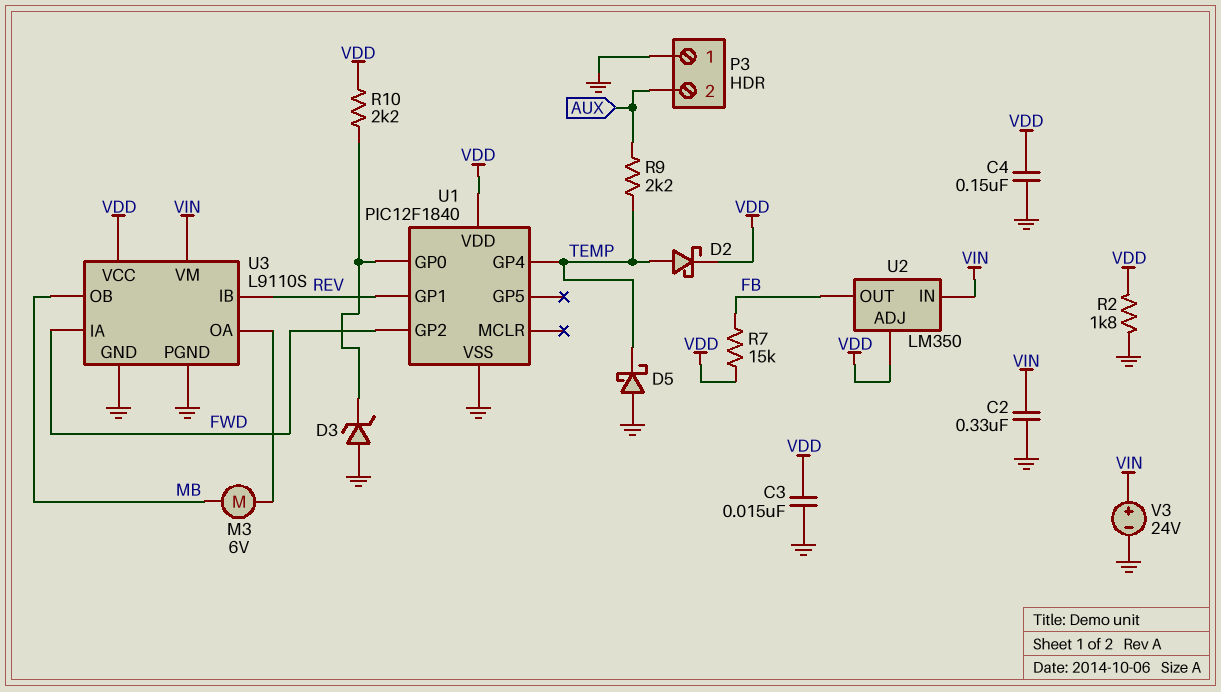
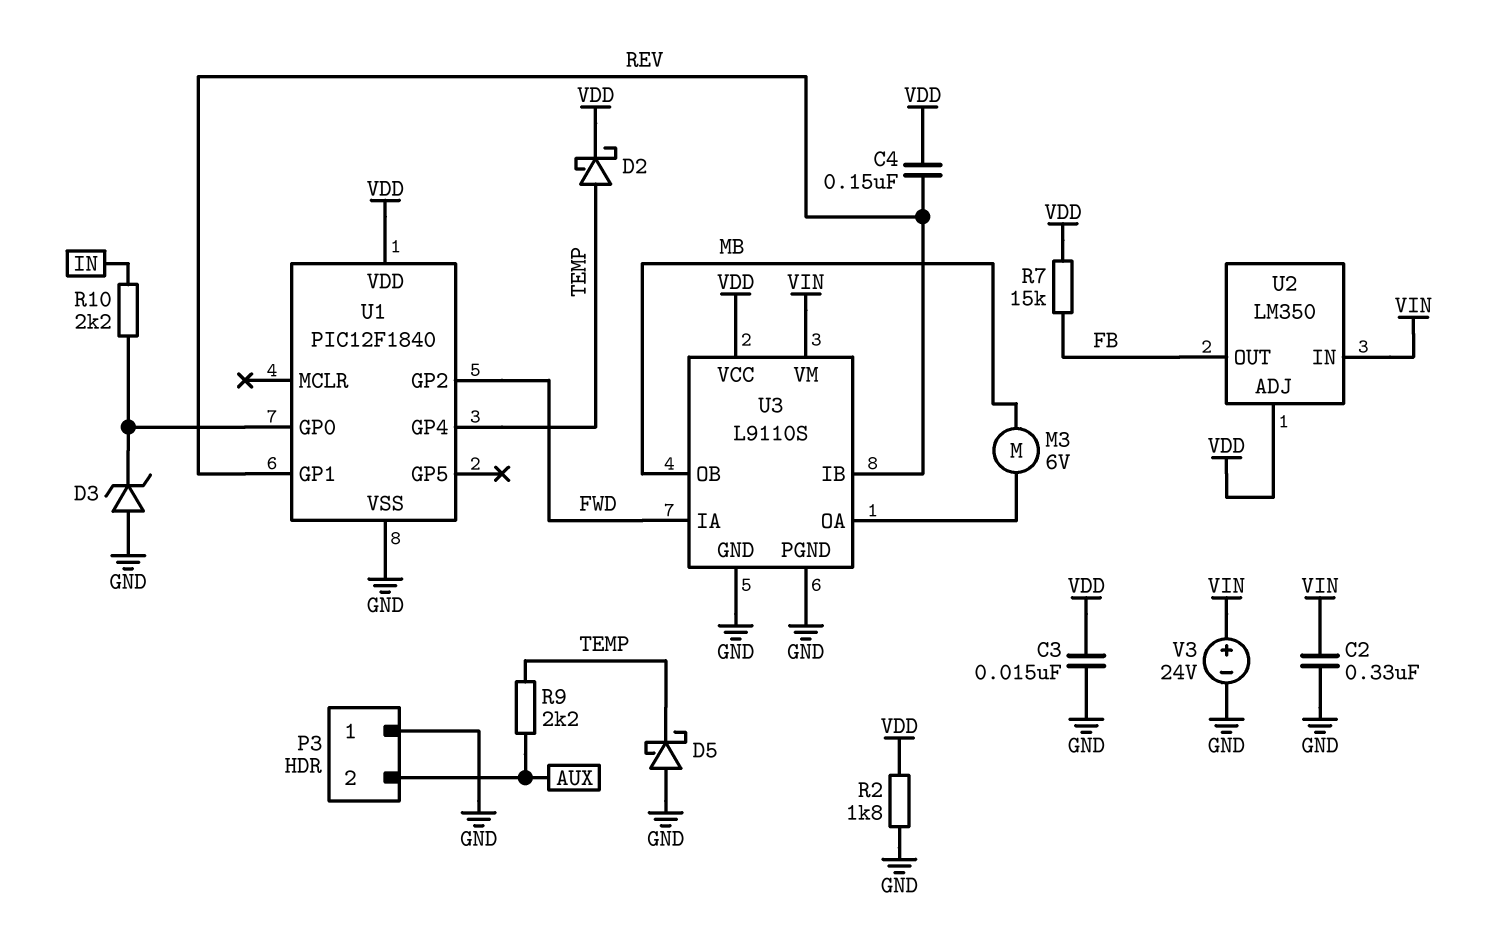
C4: 150nF (GND, VDD) -> 150nF (REV, VDD)
R10: 2.2k (U1/GP0, VDD) -> 2.2k (IN, U1/GP0)

